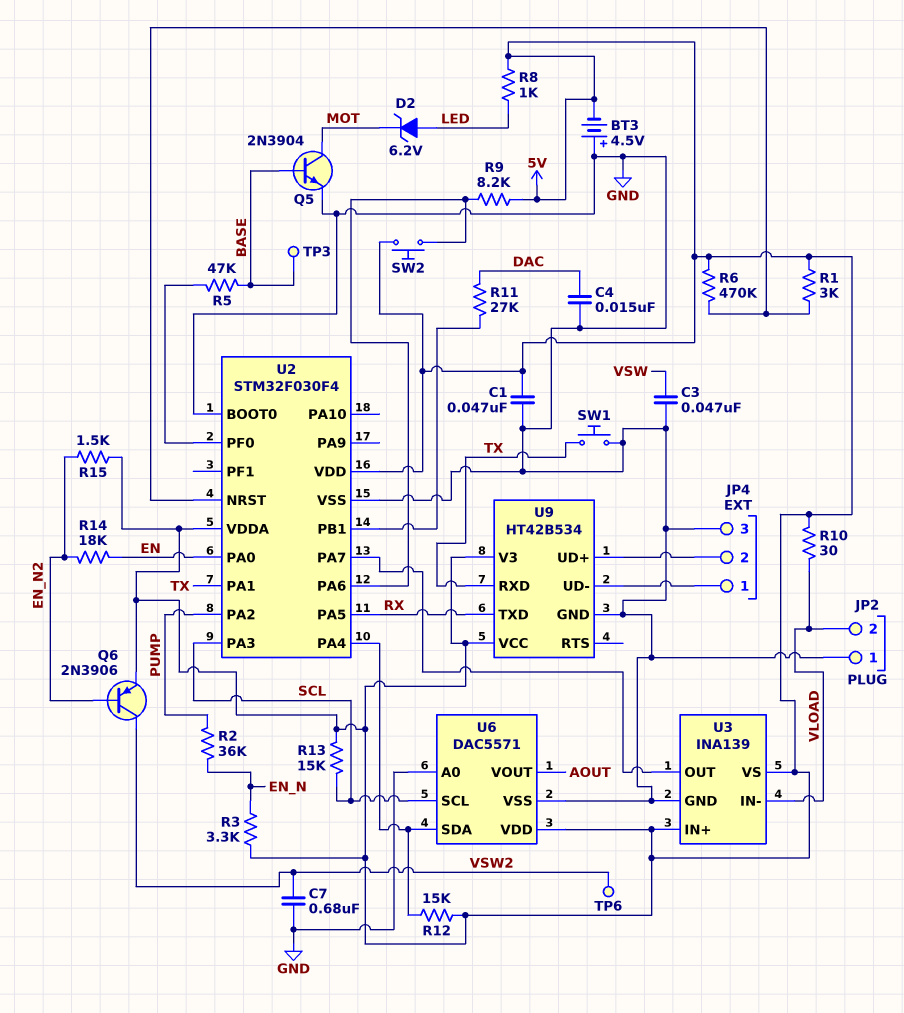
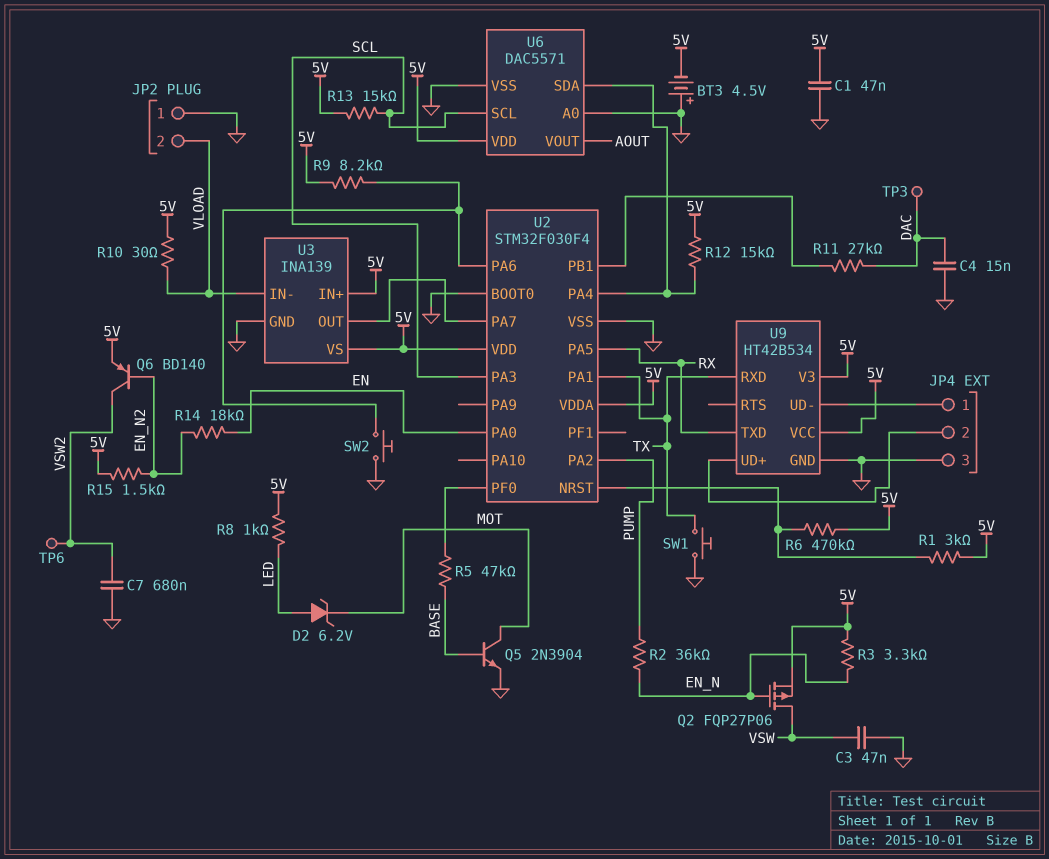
Q2: none -> PMOS FQP27P06 (G EN_N, D VSW, S 5V)
Q6: PNP 2N3906 (B EN_N2, C VSW2, E 5V) -> PNP BD140 (B EN_N2, C VSW2, E 5V)
SW2: button (5V, U2/PA6) -> button (GND, U2/PA6)
TP3: test point (BASE) -> test point (DAC)

